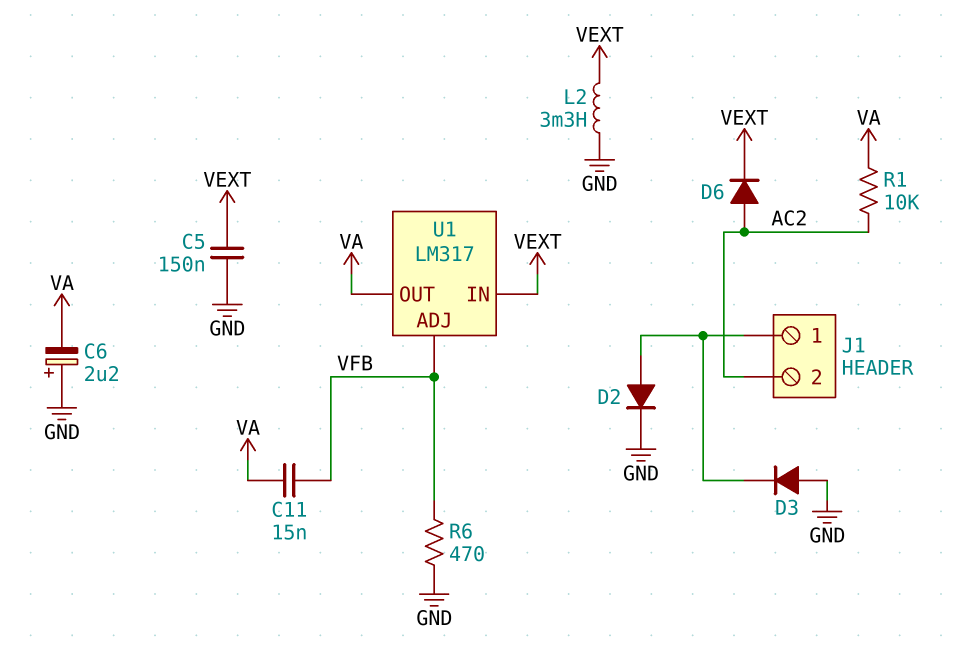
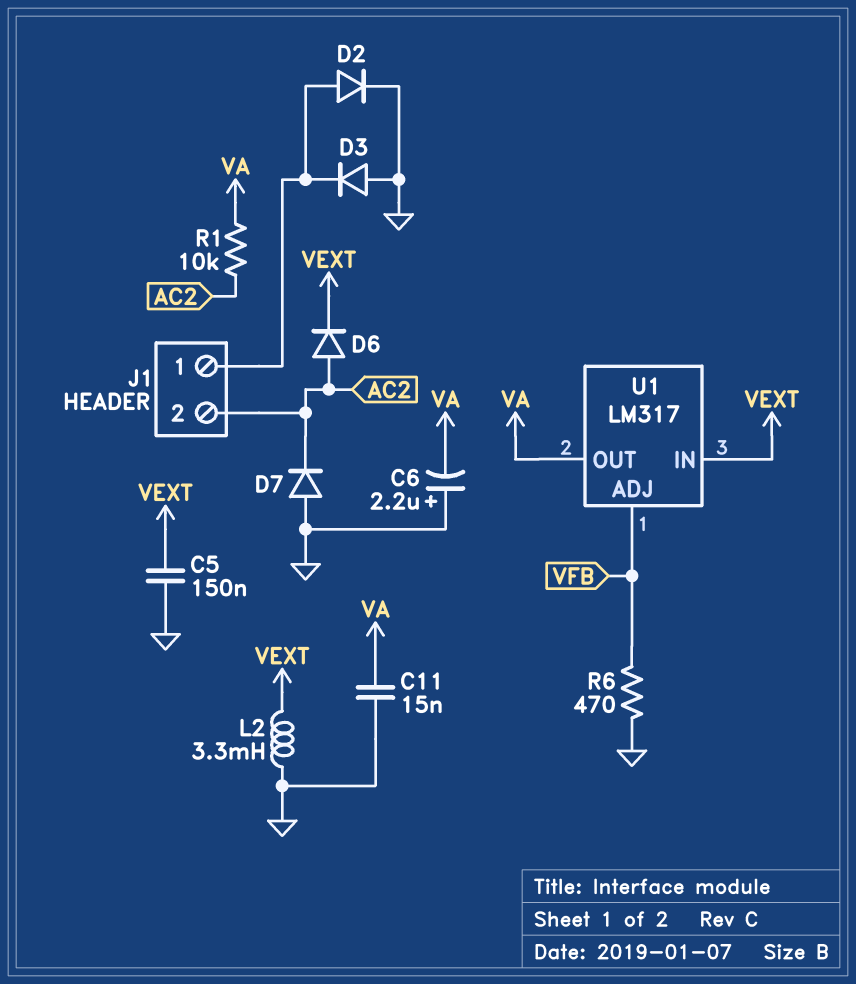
C11: 15nF (VA, VFB) -> 15nF (GND, VA)
D7: none -> diode (A GND, K AC2)

